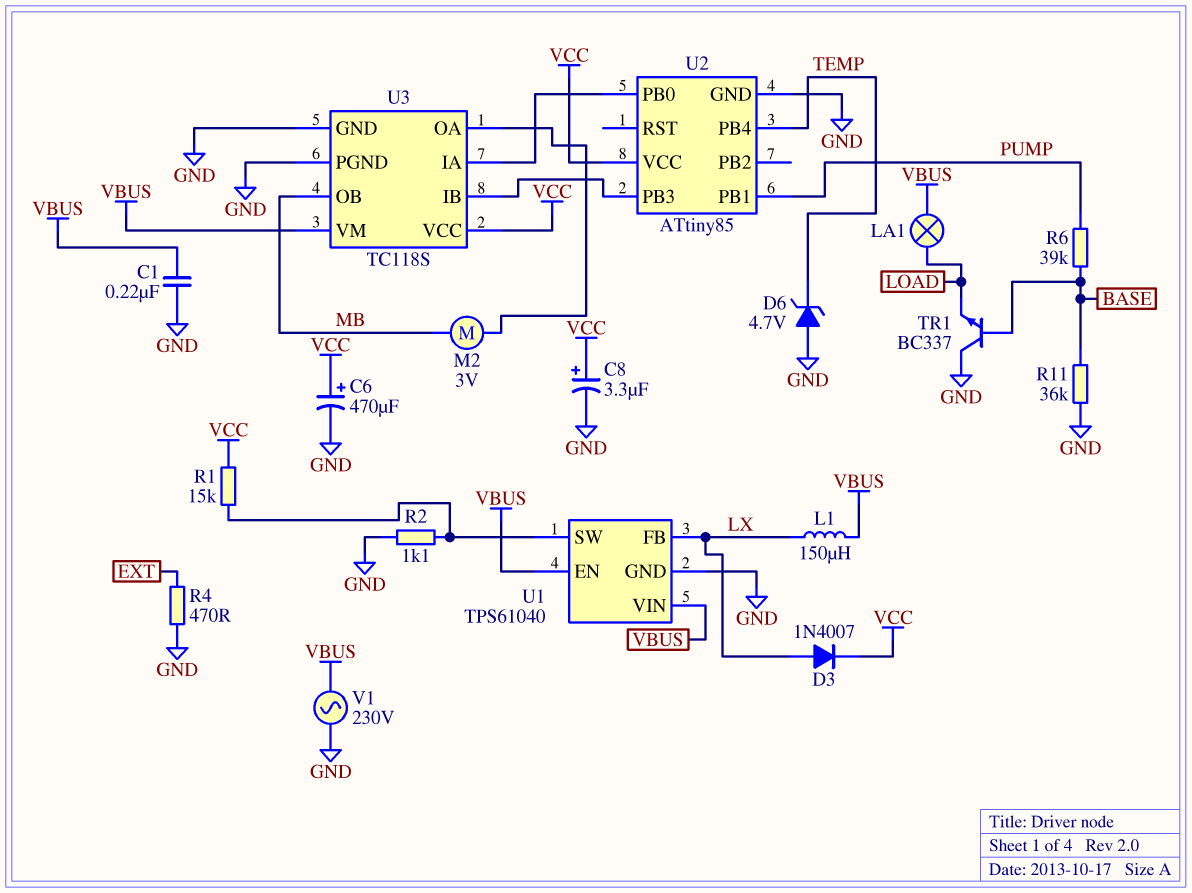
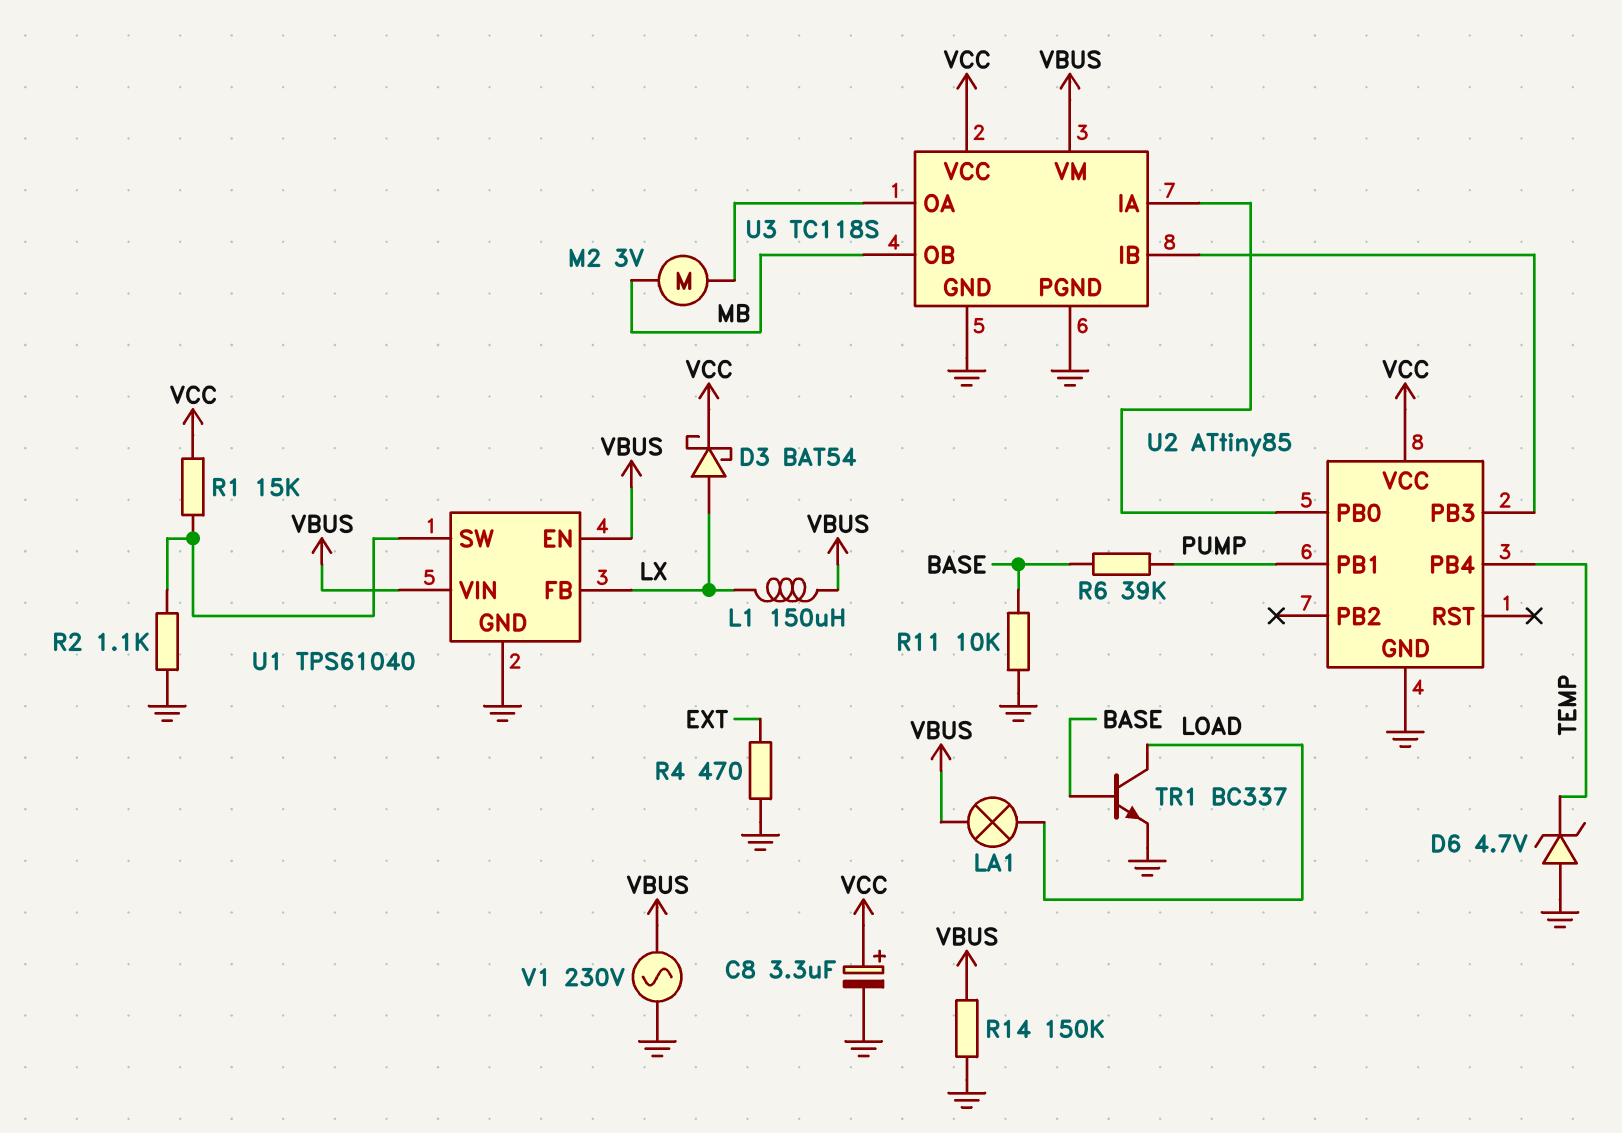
C1: 220nF (GND, VBUS) -> none
C6: 470uF (plus VCC, minus GND) -> none
D3: diode 1N4007 (A LX, K VCC) -> schottky BAT54 (A LX, K VCC)
R11: 36k (BASE, GND) -> 10k (BASE, GND)
R14: none -> 150k (GND, VBUS)
TR1: NPN BC337 (B BASE, C GND, E LOAD) -> NPN BC337 (B BASE, C LOAD, E GND)

